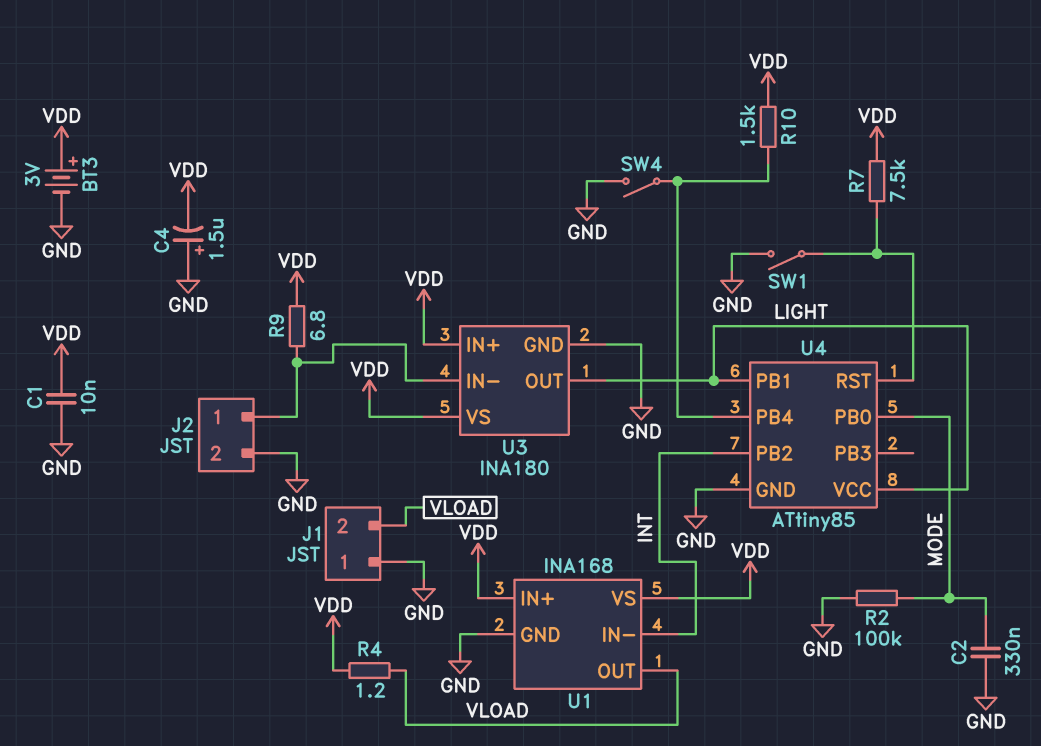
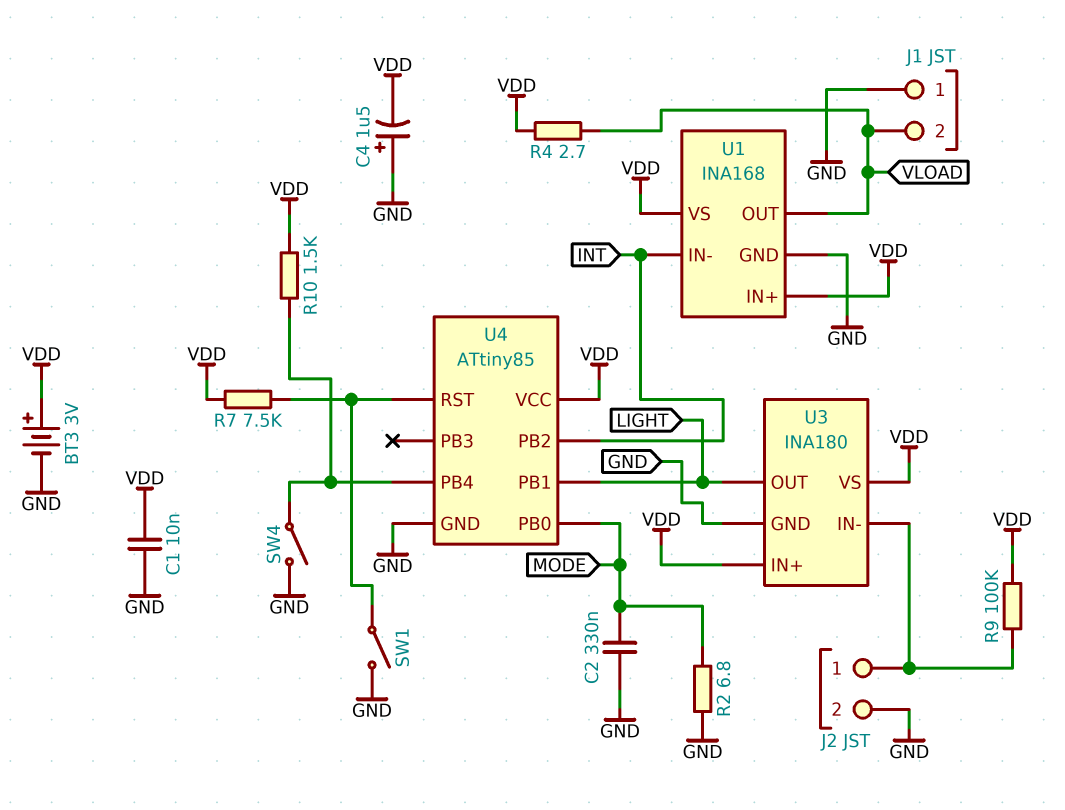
R2: 100k (GND, MODE) -> 6.8 (GND, MODE)
R4: 1.2 (VDD, VLOAD) -> 2.7 (VDD, VLOAD)
R9: 6.8 (J2/1, VDD) -> 100k (J2/1, VDD)
U4 pin VCC: LIGHT -> VDD

